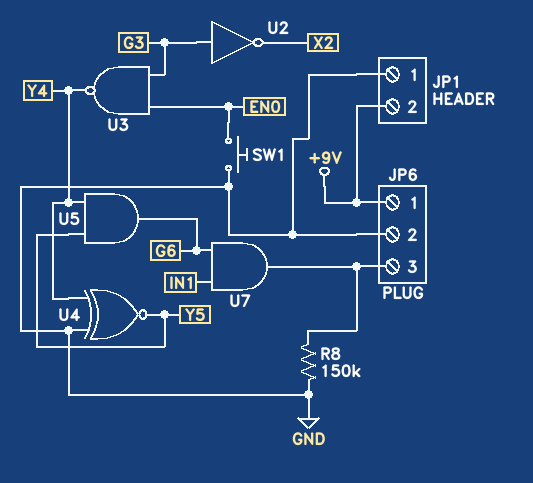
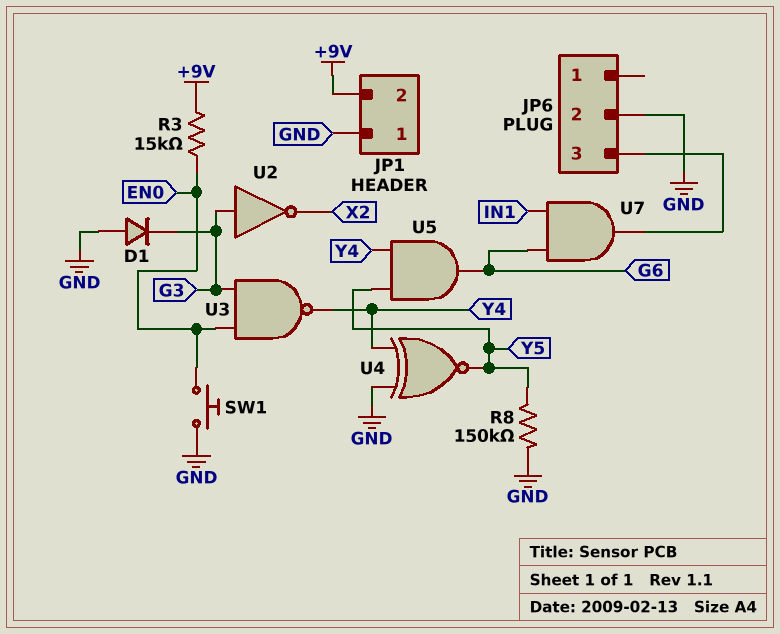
D1: none -> diode (A GND, K G3)
JP6 pin 1: +9V -> none
R3: none -> 15k (+9V, EN0)
R8: 150k (GND, JP6/3) -> 150k (GND, Y5)

